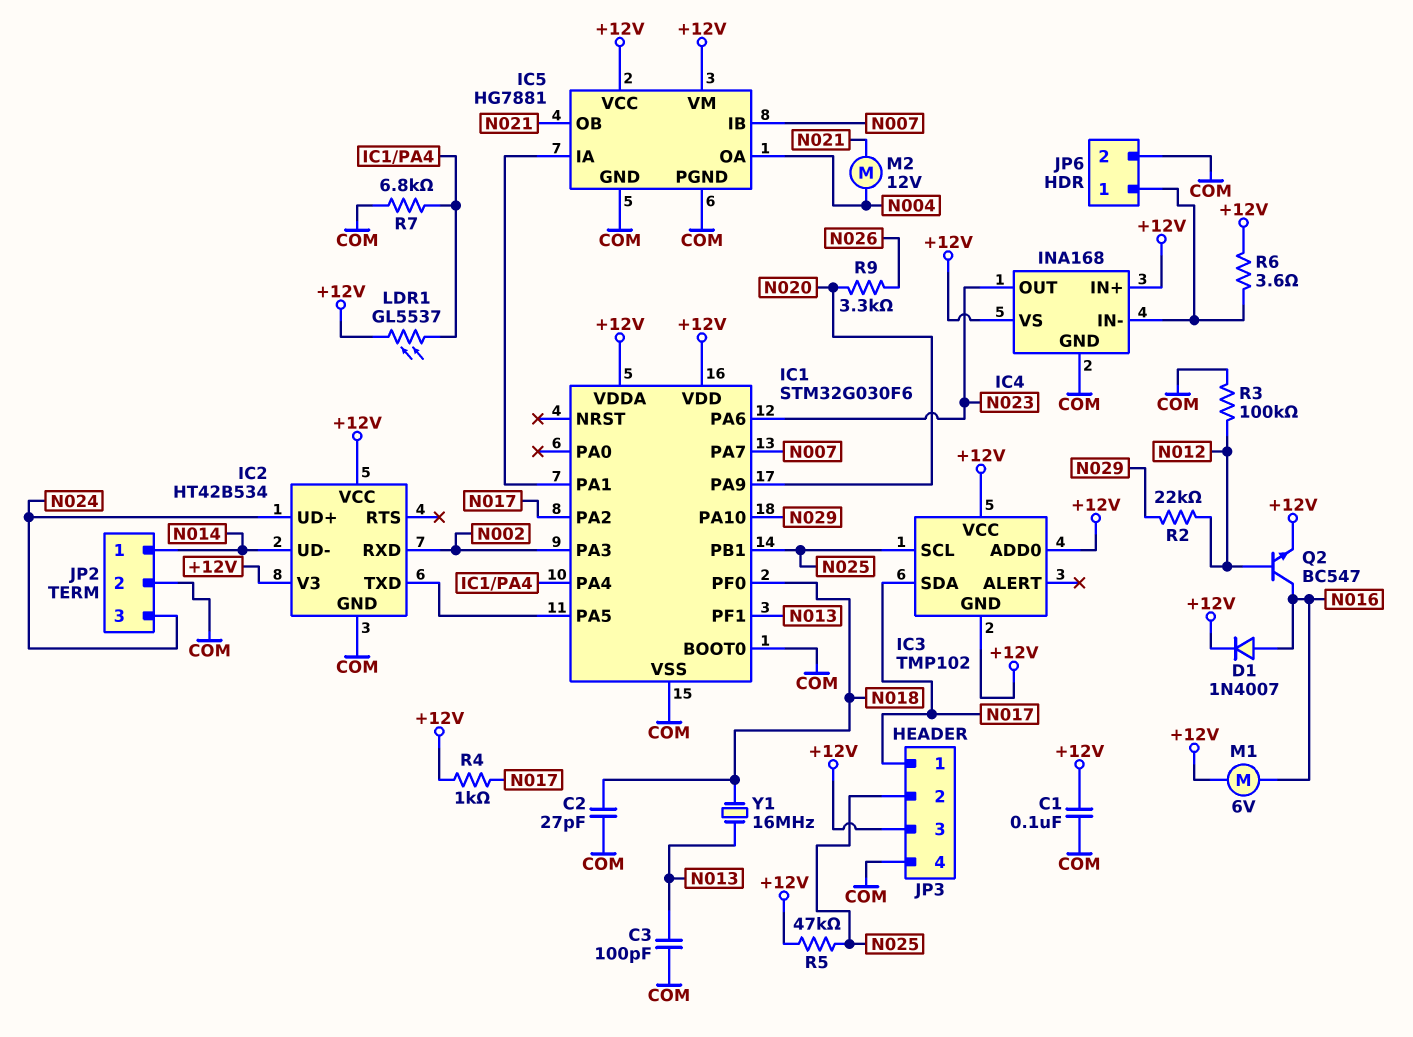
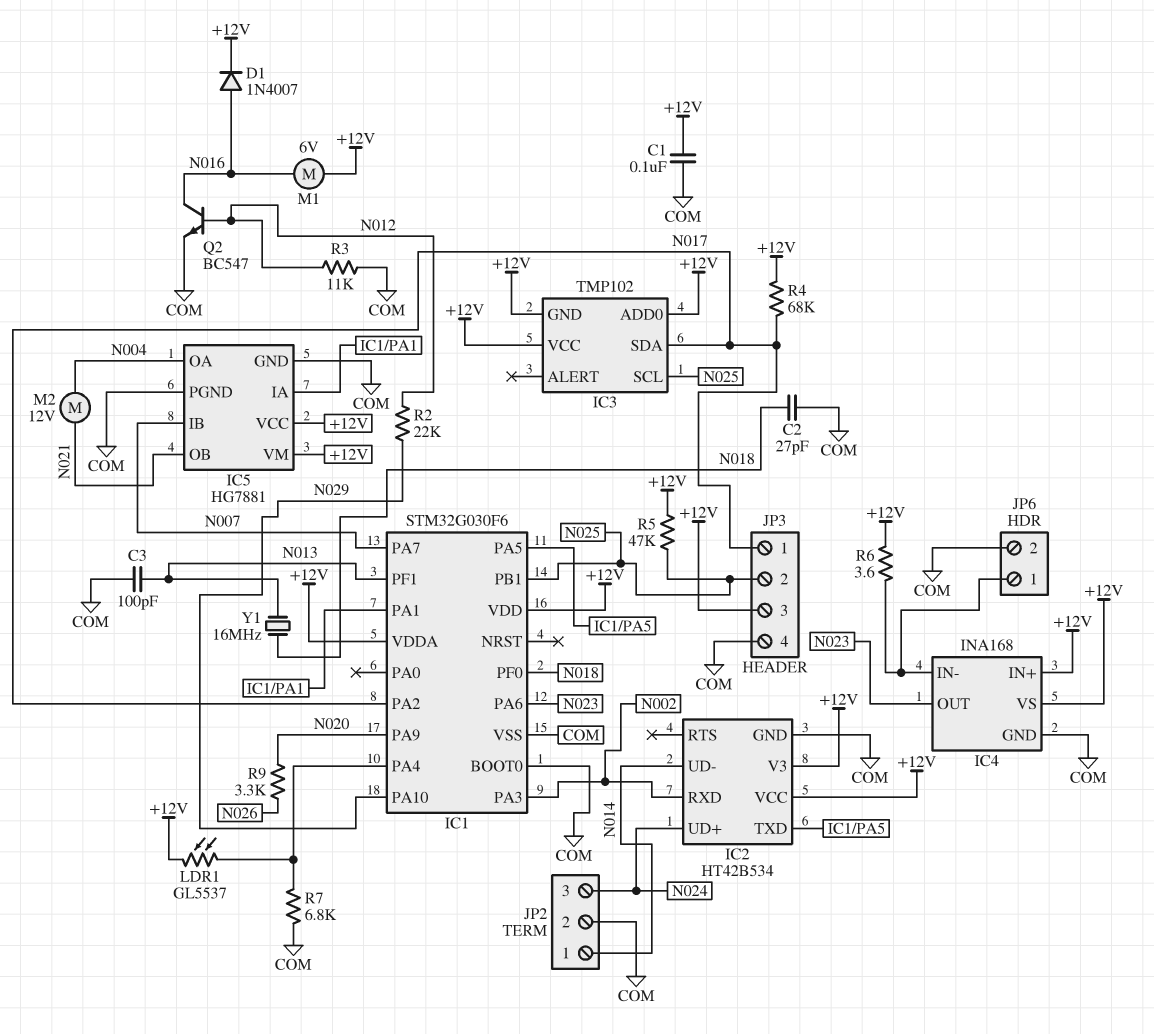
Q2: NPN BC547 (B N012, C N016, E +12V) -> NPN BC547 (B N012, C N016, E COM)
R3: 100k (COM, N012) -> 11k (COM, N012)
R4: 1k (+12V, N017) -> 68k (+12V, N017)

